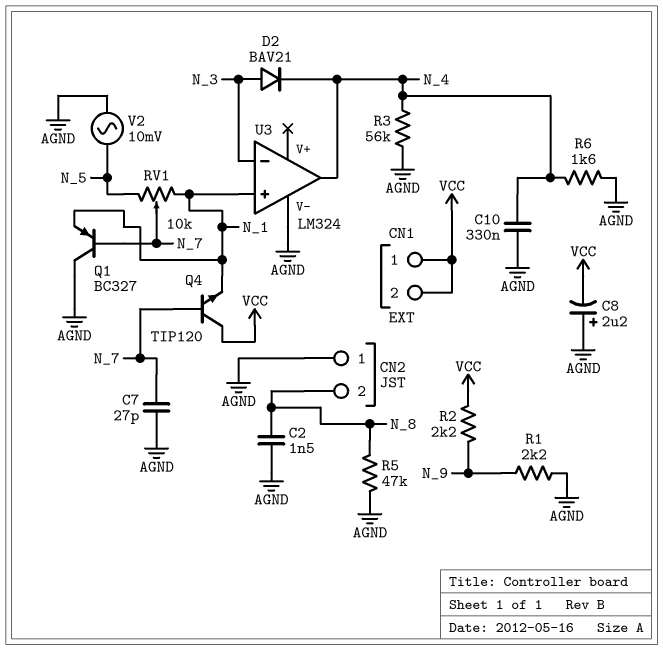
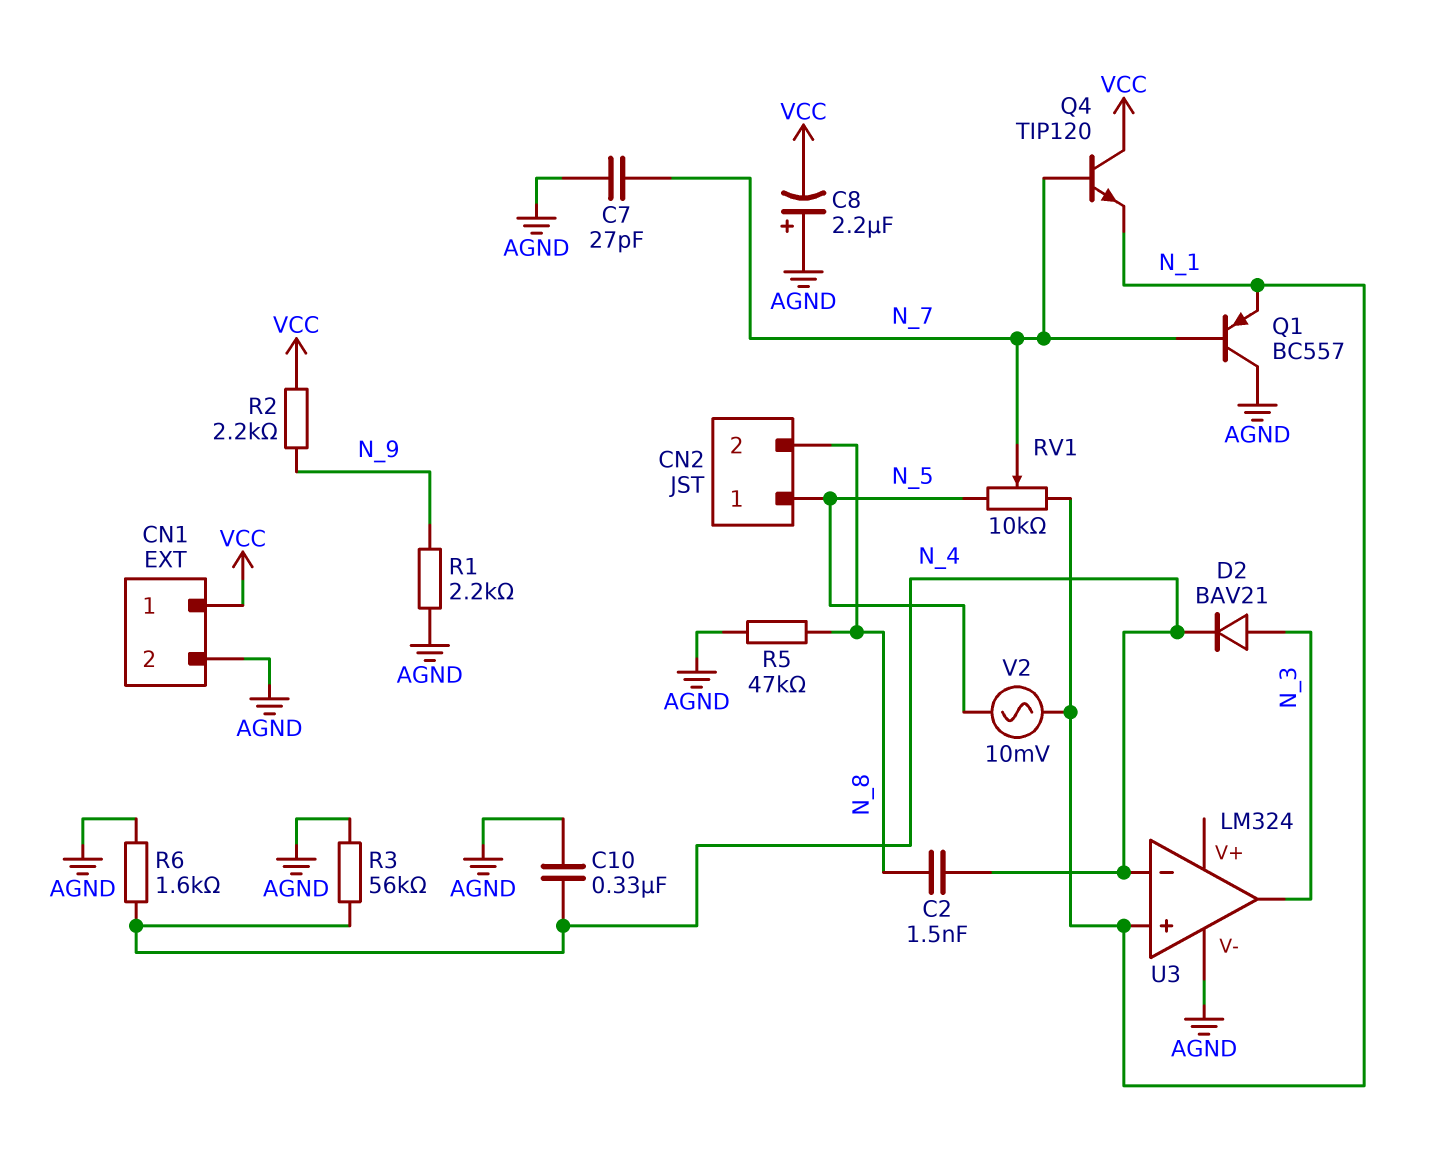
C2: 1.5nF (AGND, N_8) -> 1.5nF (N_4, N_8)
CN1 pin 2: VCC -> AGND
CN2 pin 1: AGND -> N_5
Q1: PNP BC327 (B N_7, C AGND, E N_1) -> PNP BC557 (B N_7, C AGND, E N_1)
U3 pin in-: N_3 -> N_4
U3 pin out: N_4 -> N_3
V2: AC 10mV (AGND, N_5) -> AC 10mV (N_1, N_5)

